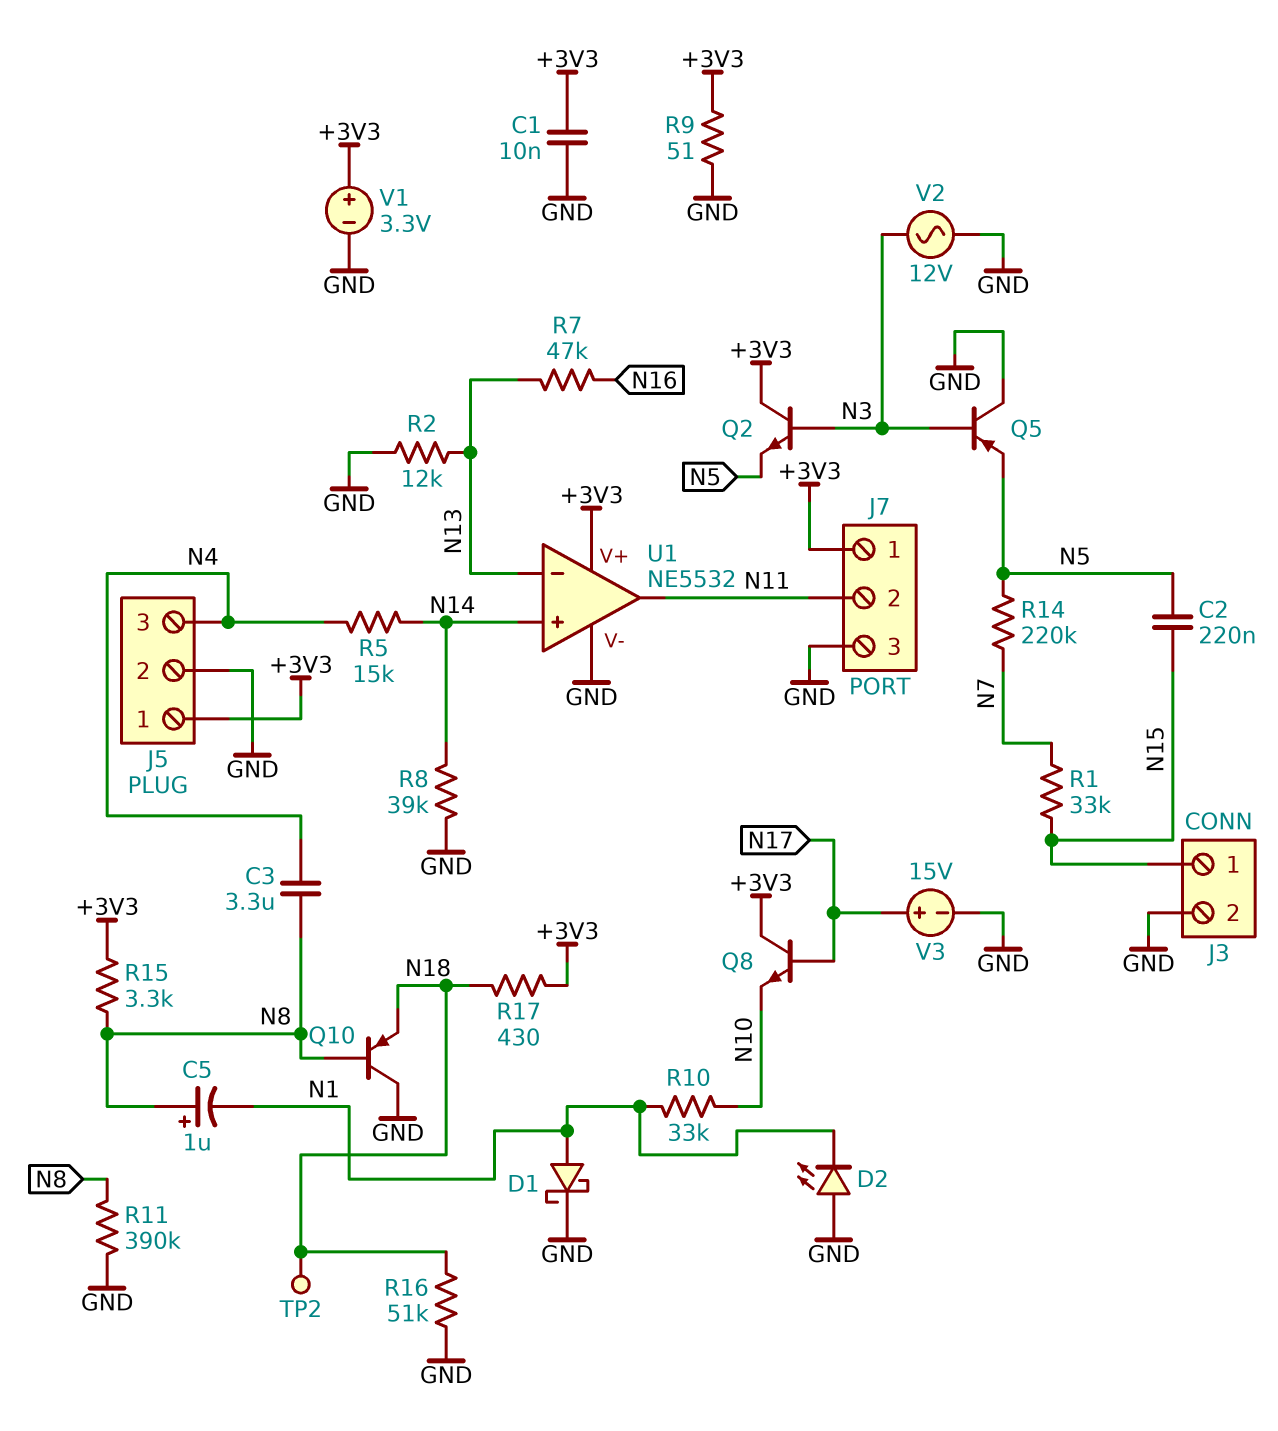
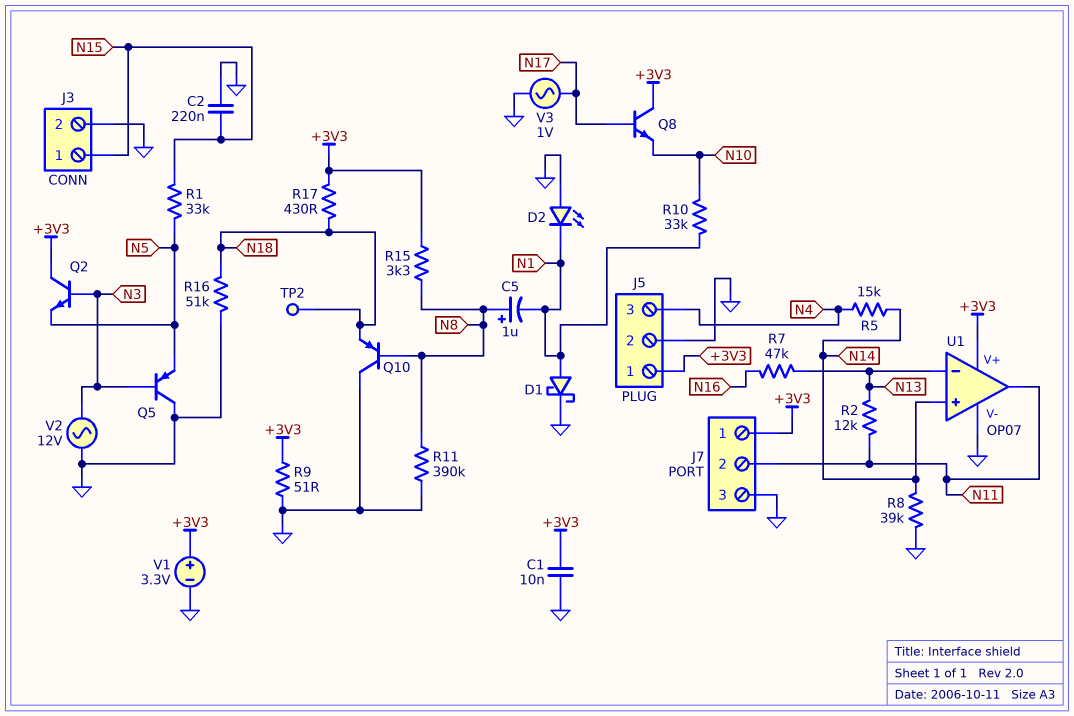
C2: 220nF (N5, N15) -> 220nF (GND, N15)
C3: 3.3uF (N4, N8) -> none
R1: 33k (N7, N15) -> 33k (N5, N15)
R2: 12k (GND, N13) -> 12k (N11, N13)
R14: 220k (N5, N7) -> none
U1: NE5532 -> OP07
V3: 15V (plus N17, minus GND) -> AC 1V (GND, N17)

